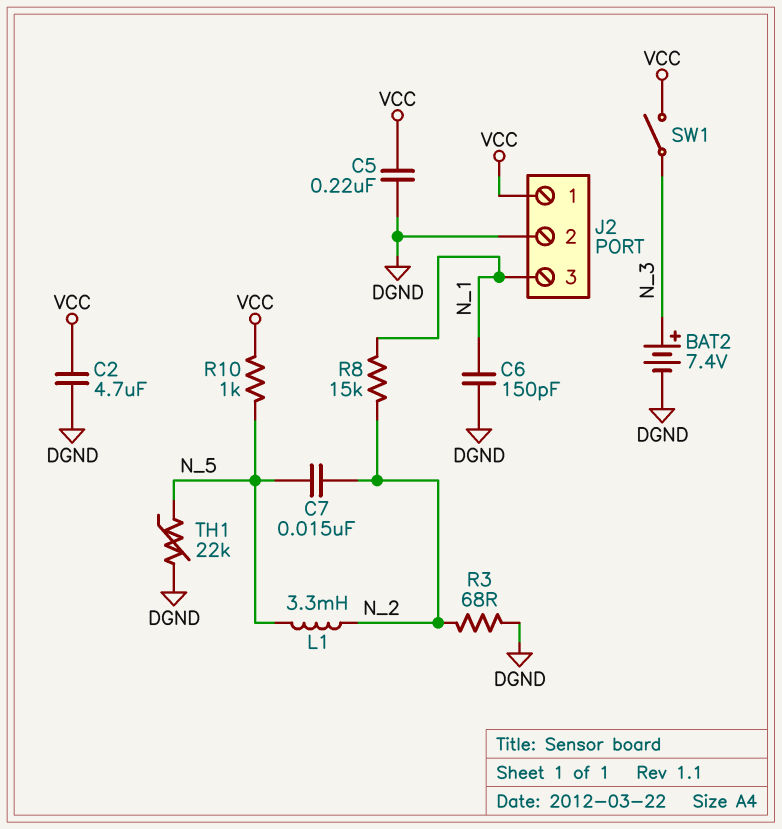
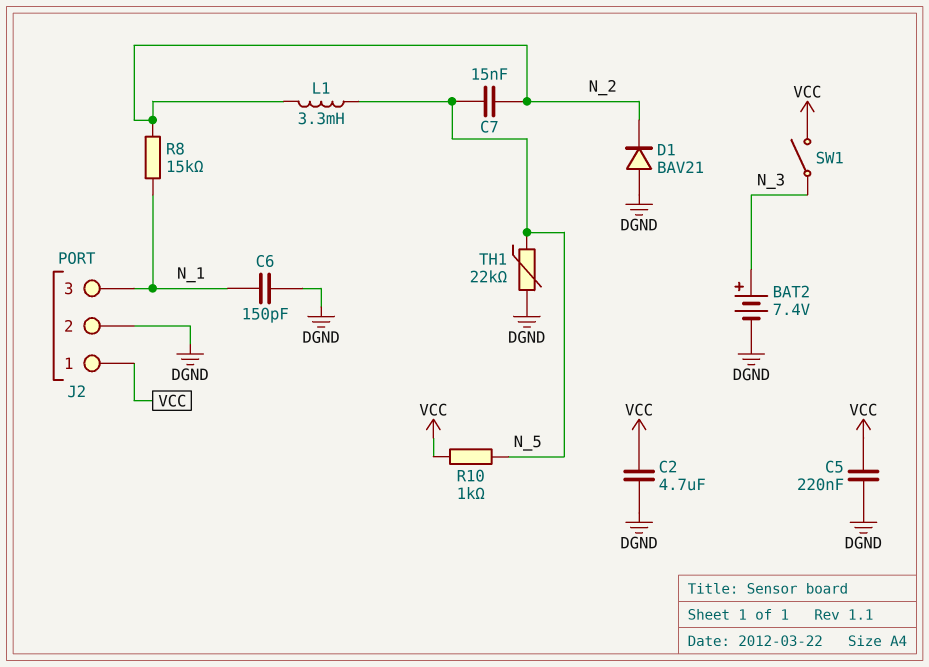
D1: none -> diode BAV21 (A DGND, K N_2)
R3: 68 (DGND, N_2) -> none

